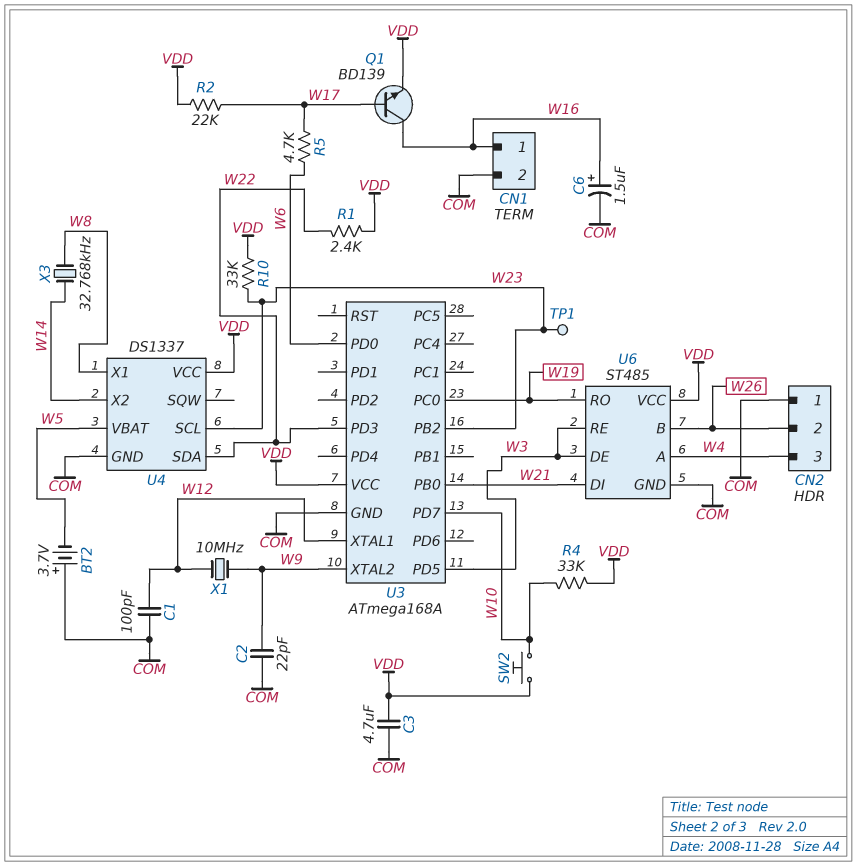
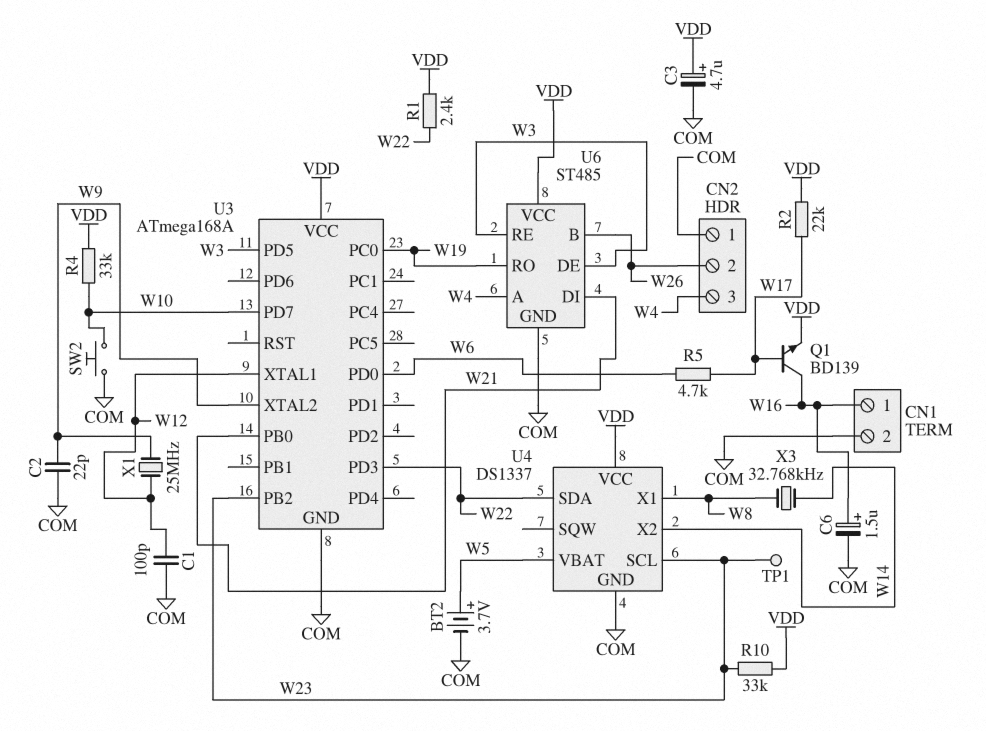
BT2: 3.7V (plus COM, minus W5) -> 3.7V (plus W5, minus COM)
C3: 4.7uF (COM, VDD) -> 4.7uF (plus VDD, minus COM)
SW2: button (VDD, W10) -> button (COM, W10)
X1: 10MHz (W9, W12) -> 25MHz (W9, W12)

